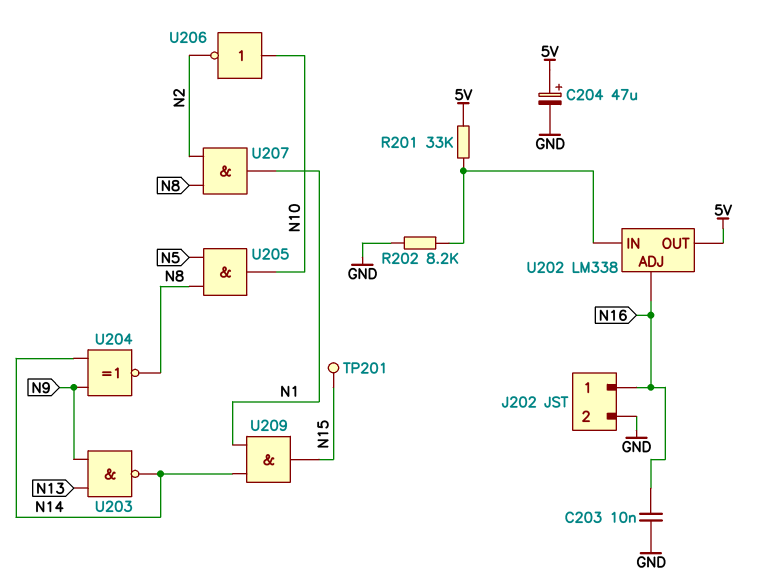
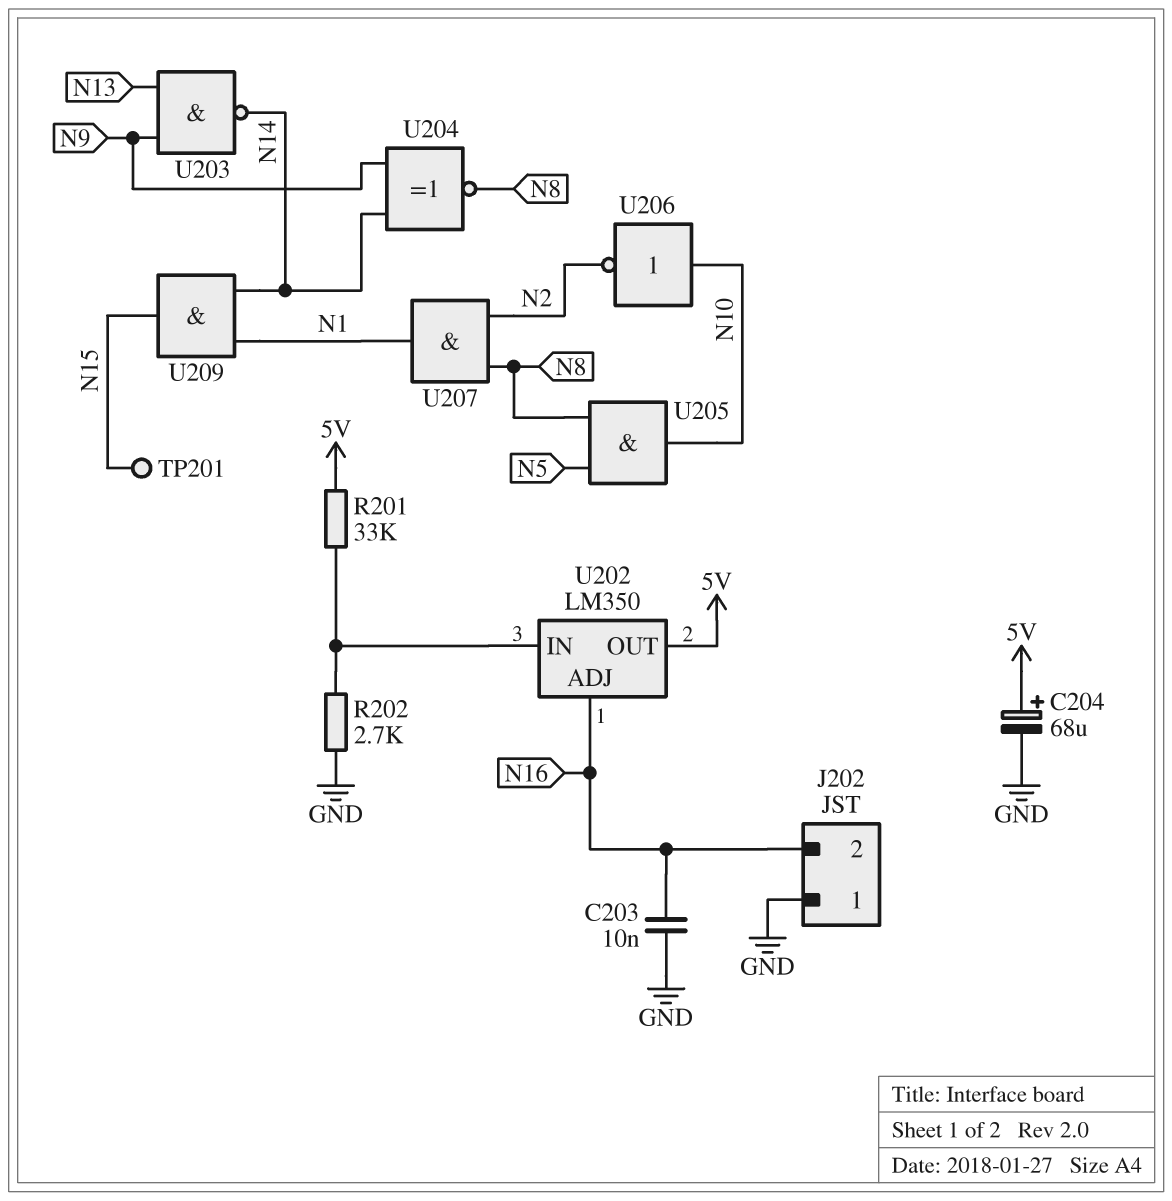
C204: 47uF (plus 5V, minus GND) -> 68uF (plus 5V, minus GND)
J202 pin 1: N16 -> GND
J202 pin 2: GND -> N16
R202: 8.2k (GND, U202/IN) -> 2.7k (GND, U202/IN)
U202: LM338 -> LM350

